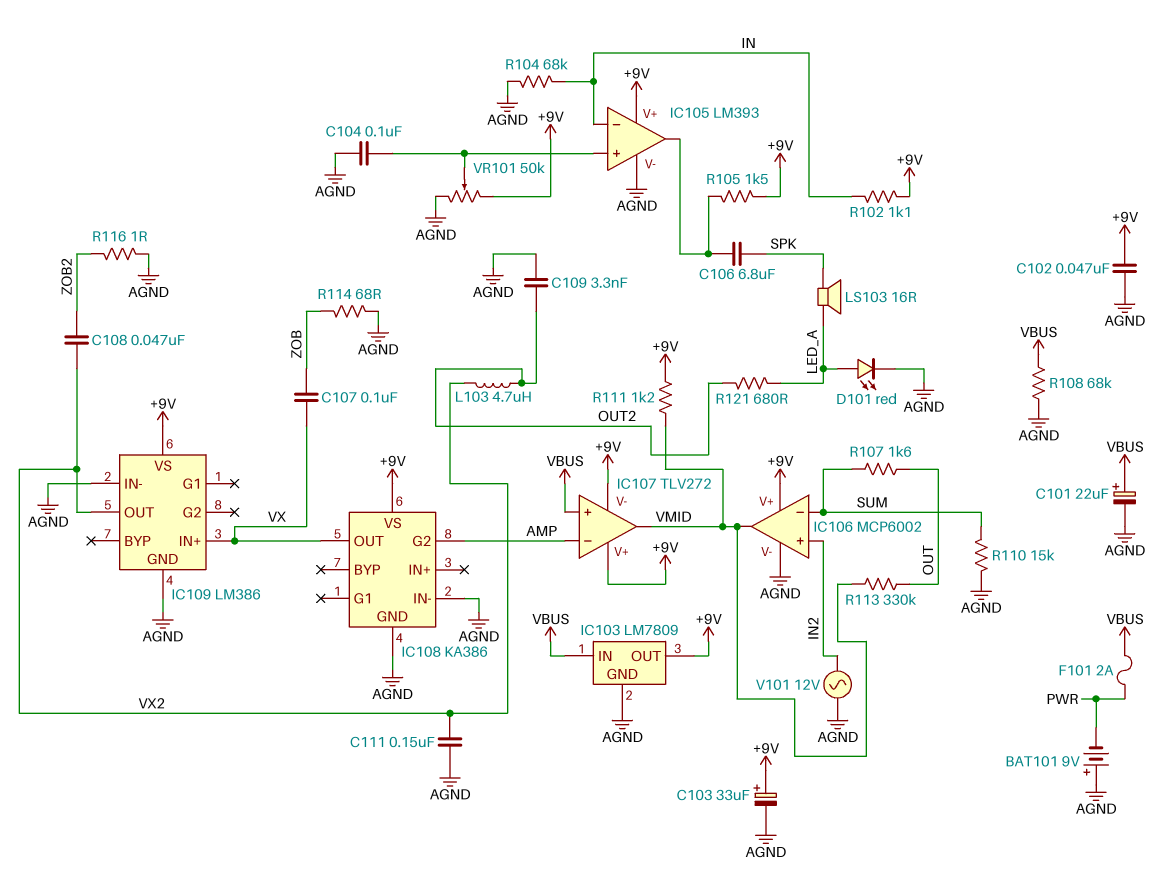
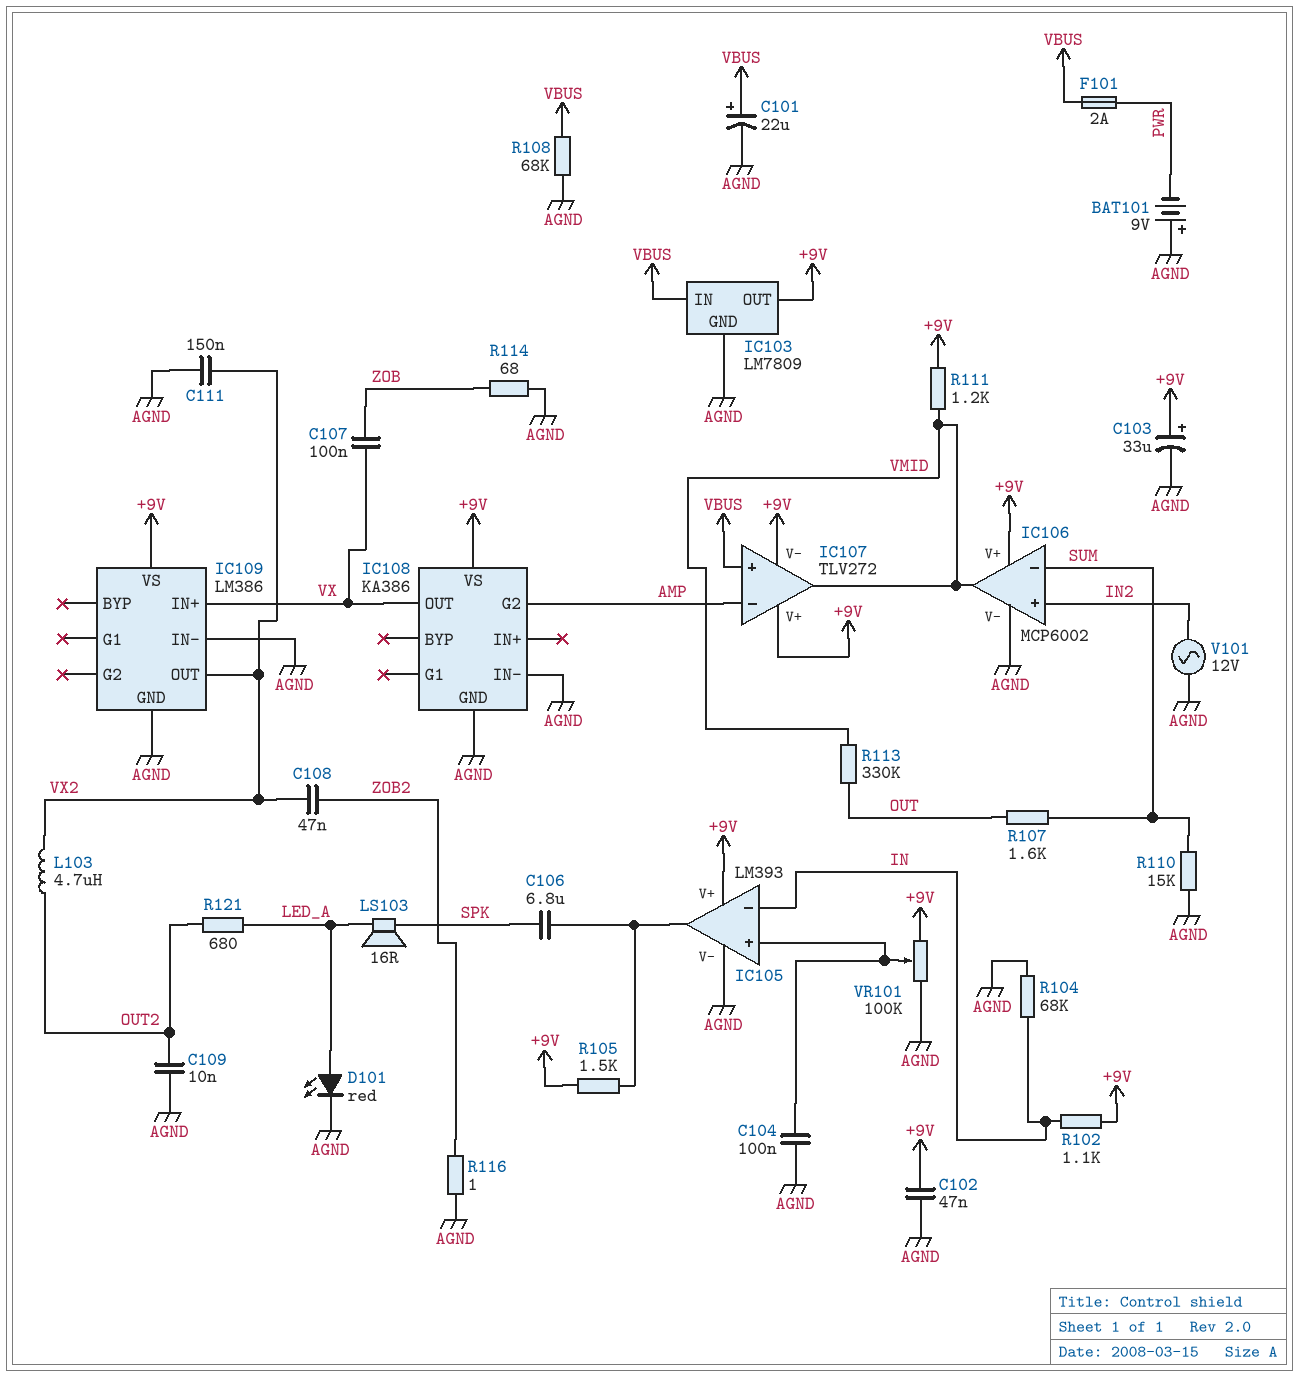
C109: 3.3nF (AGND, OUT2) -> 10nF (AGND, OUT2)
VR101: 50k (+9V, AGND, wiper IC105/in+) -> 100k (+9V, AGND, wiper IC105/in+)

